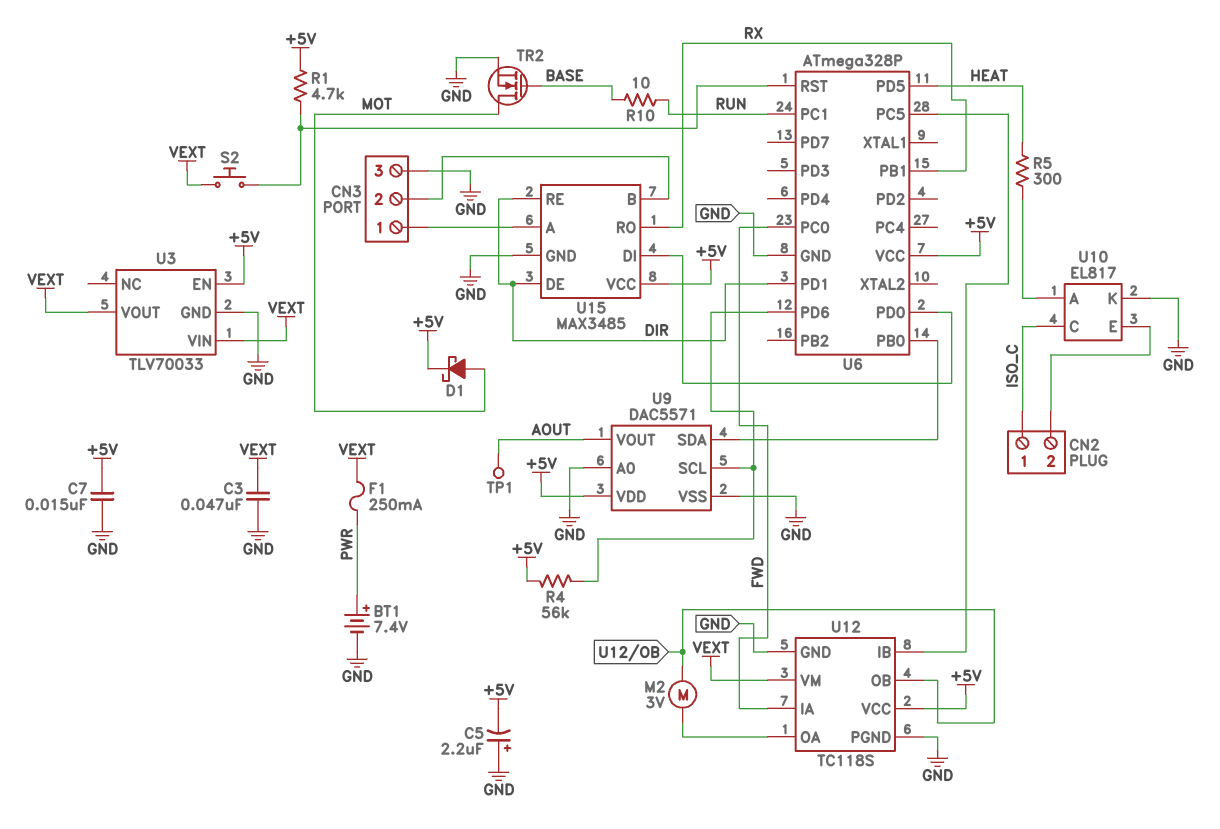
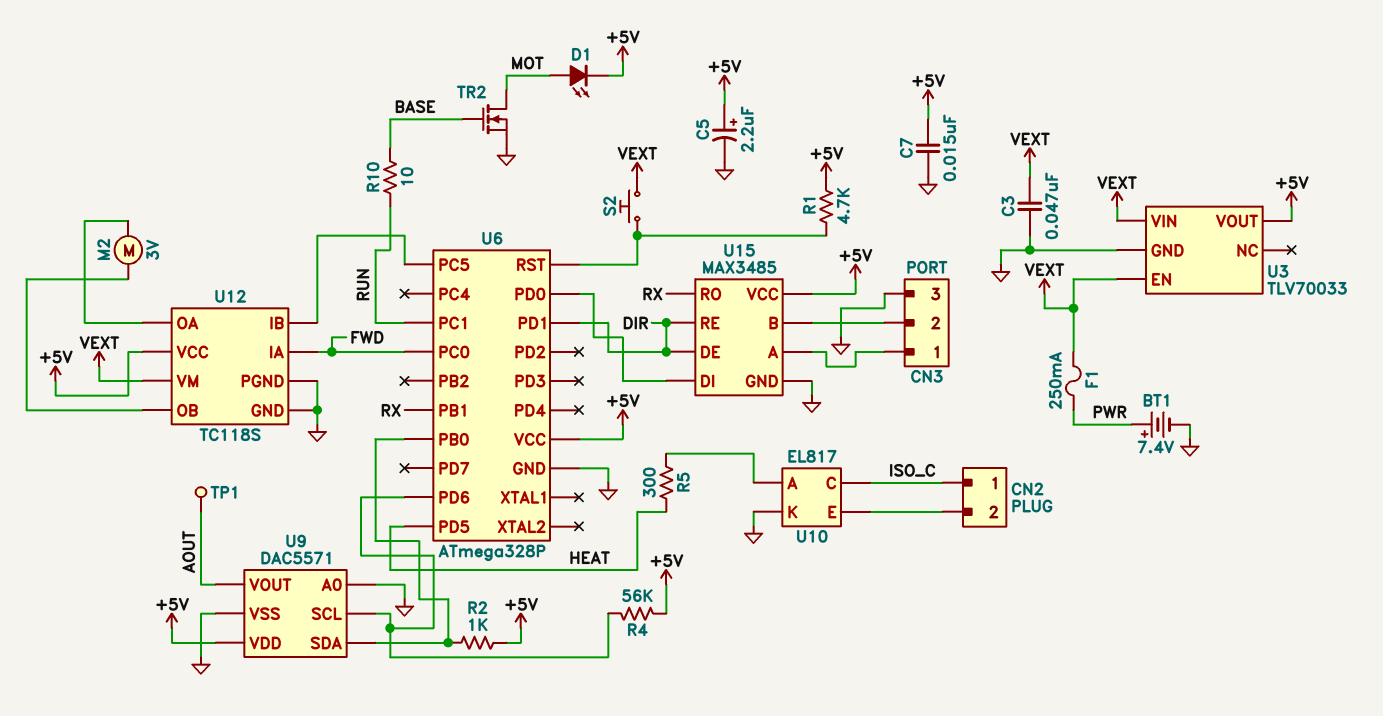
C5: 2.2uF (plus GND, minus +5V) -> 2.2uF (plus +5V, minus GND)
D1: schottky (A MOT, K +5V) -> LED (A MOT, K +5V)
R2: none -> 1k (+5V, U6/PB0)
U3 pin EN: +5V -> VEXT
U3 pin VOUT: VEXT -> +5V

